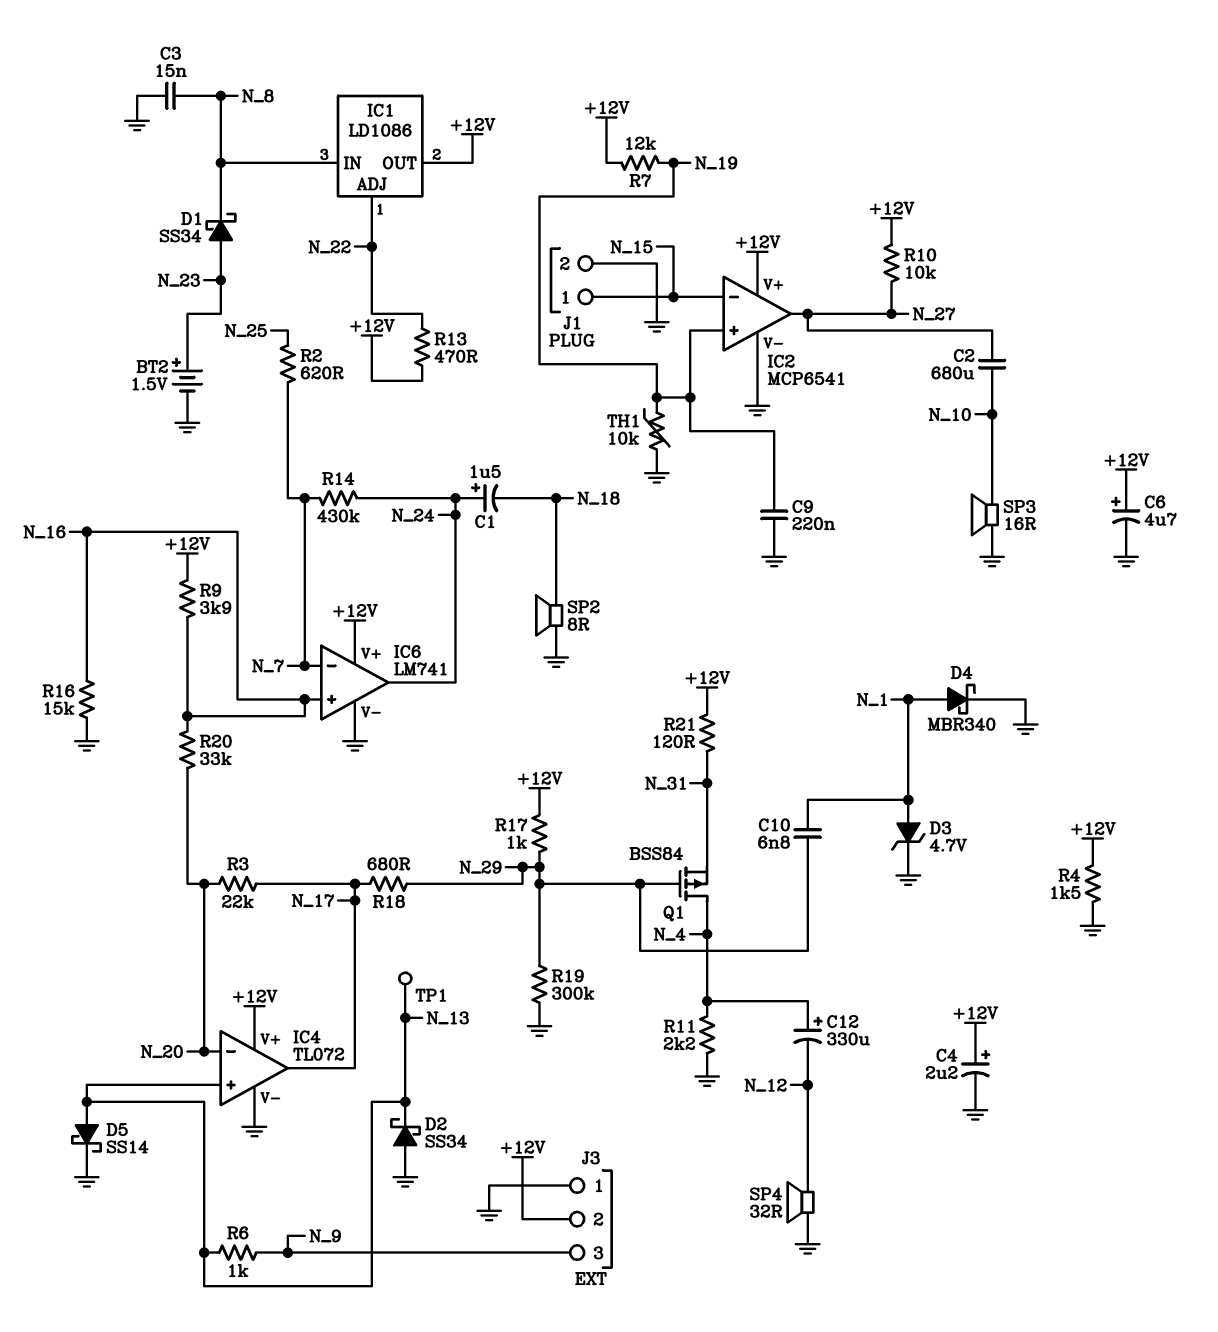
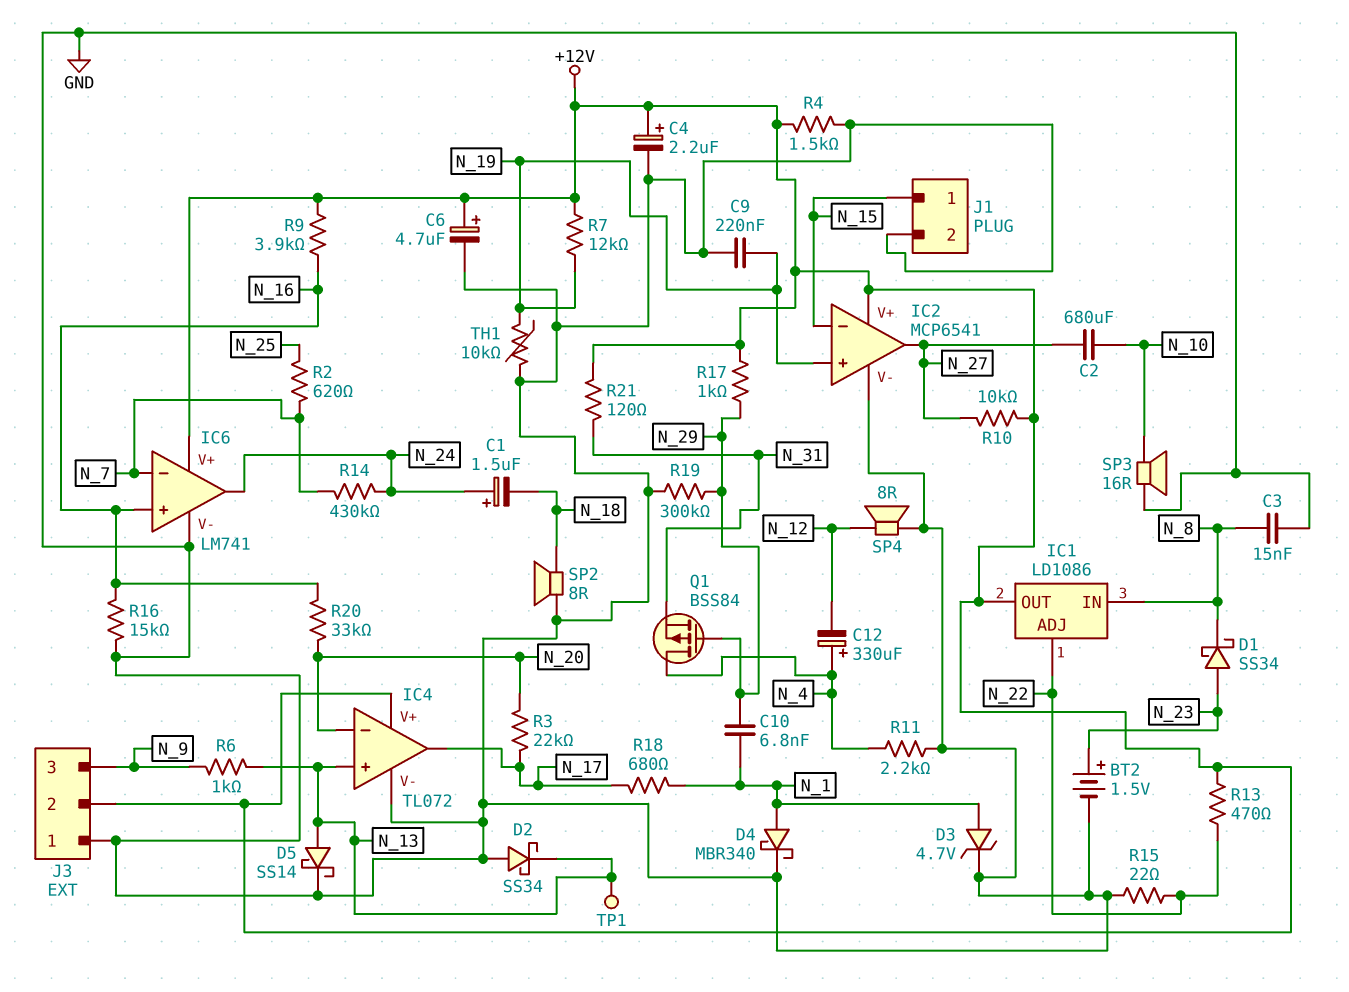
R15: none -> 22 (GND, N_22)
R18: 680 (N_17, N_29) -> 680 (N_1, N_17)
SP4: speaker 32R (GND, N_12) -> speaker 8R (GND, N_12)

